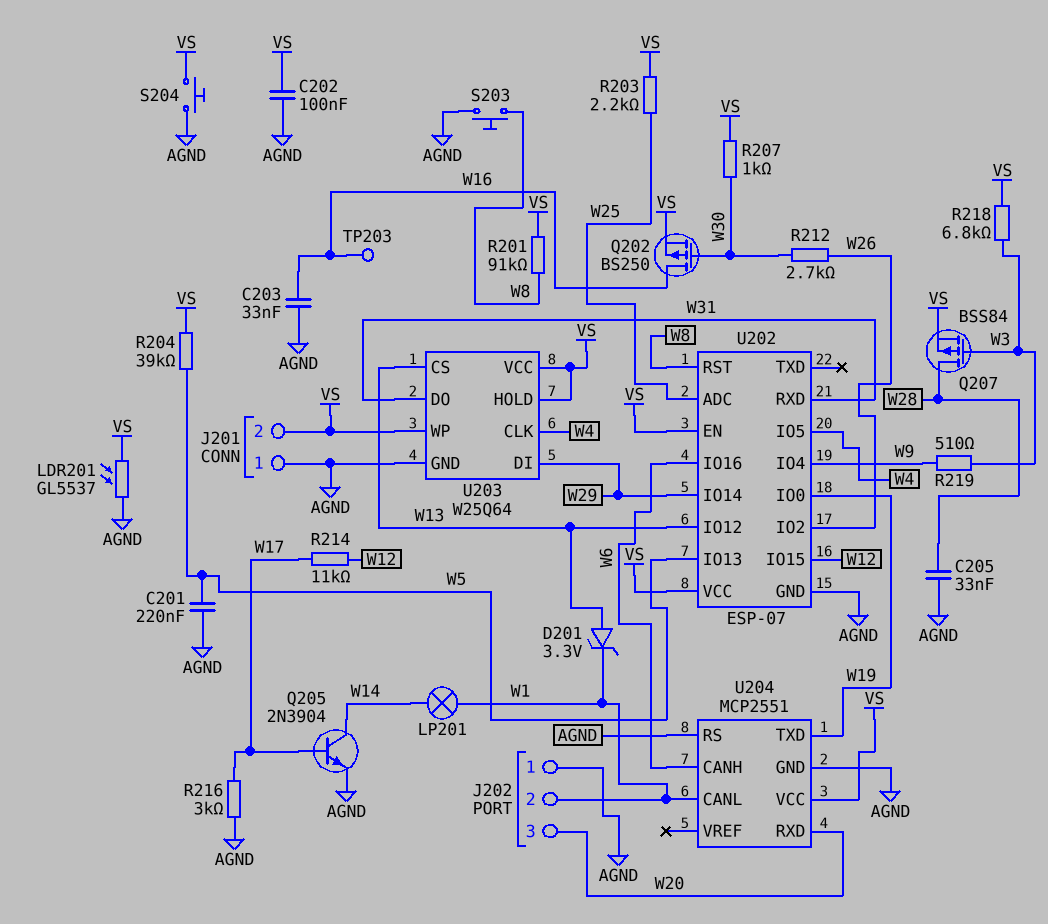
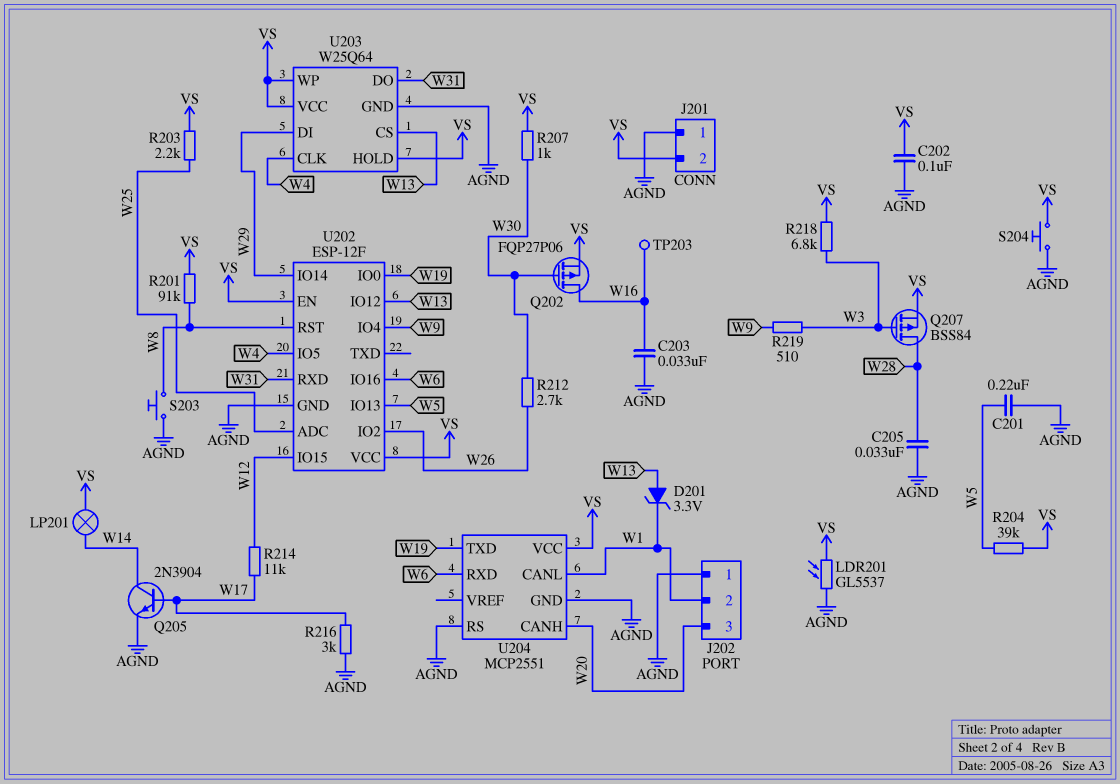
LP201: lamp (W1, W14) -> lamp (VS, W14)
Q202: PMOS BS250 (G W30, D W16, S VS) -> PMOS FQP27P06 (G W30, D W16, S VS)
U202: ESP-07 -> ESP-12F
U204 pin CANH: W6 -> W20
U204 pin RXD: W20 -> W6

